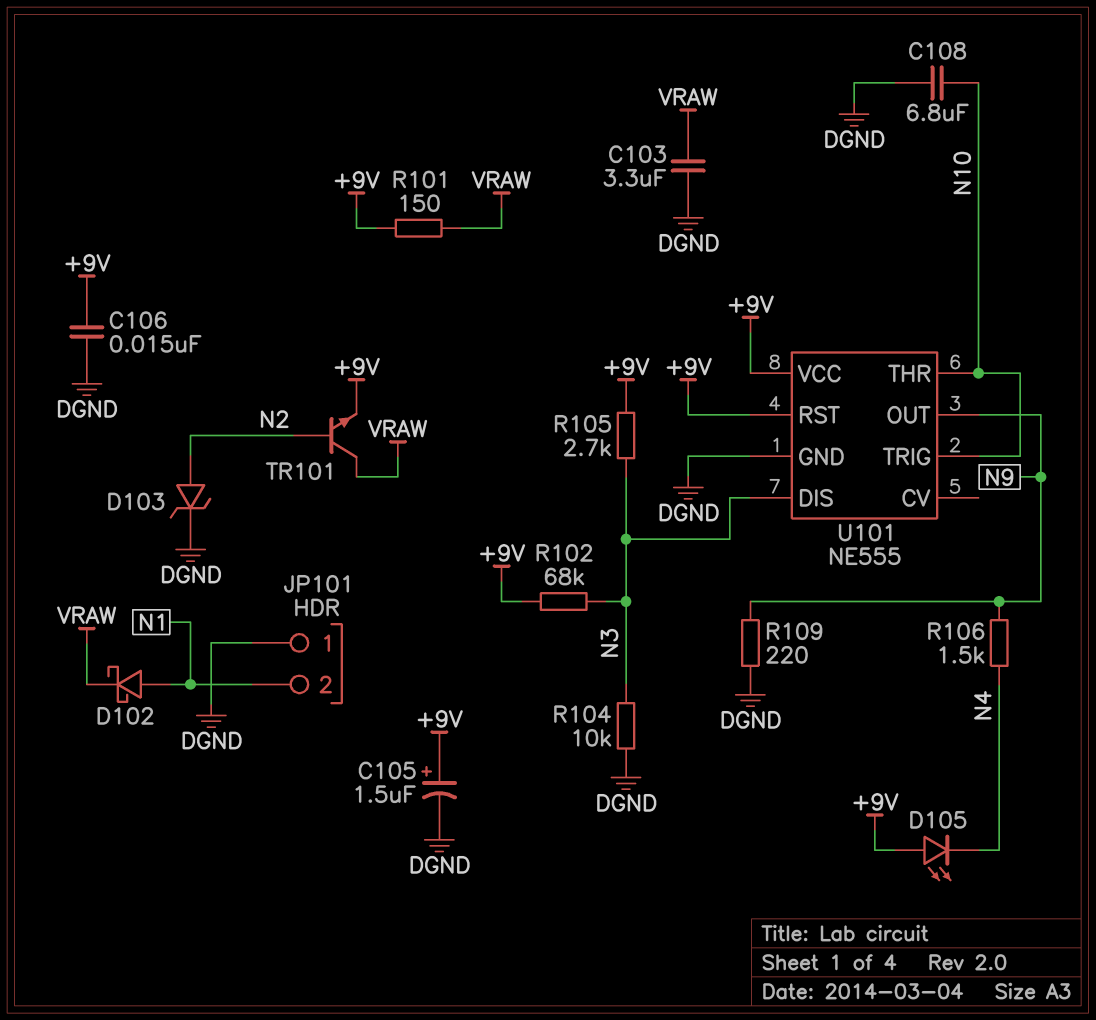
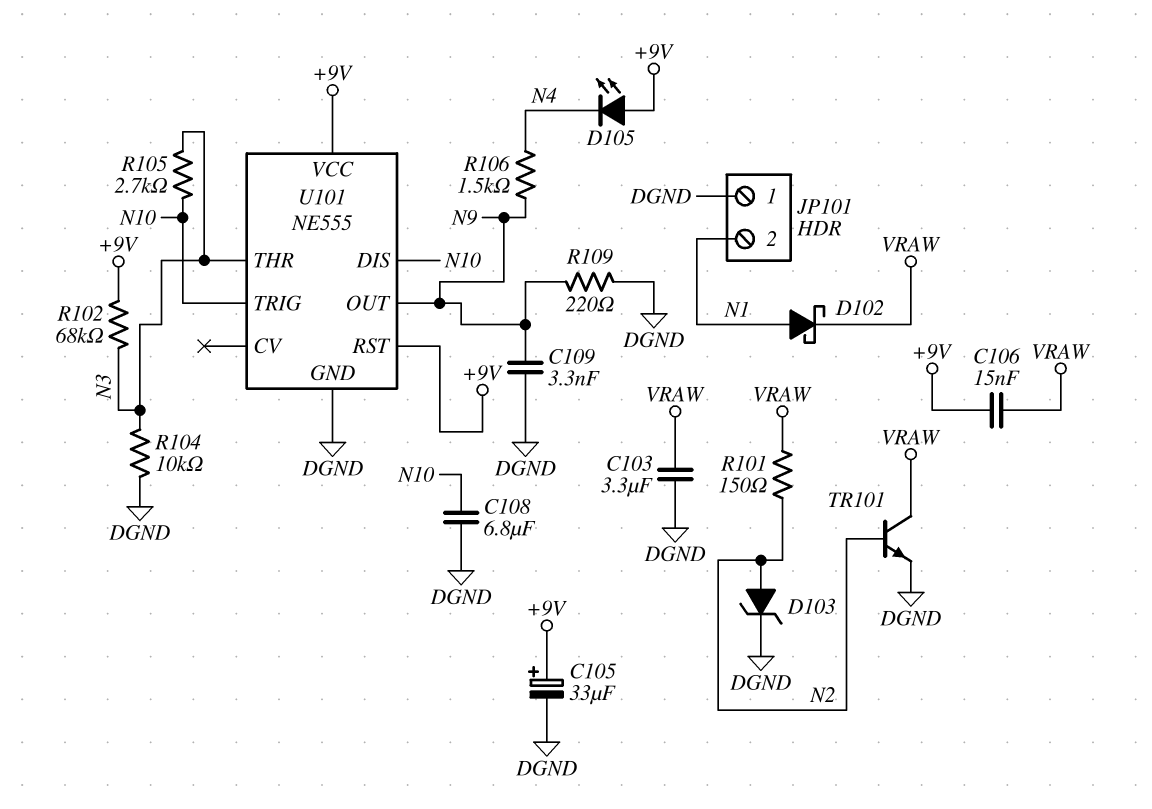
C105: 1.5uF (plus +9V, minus DGND) -> 33uF (plus +9V, minus DGND)
C106: 15nF (+9V, DGND) -> 15nF (+9V, VRAW)
C109: none -> 3.3nF (DGND, N9)
R101: 150 (+9V, VRAW) -> 150 (N2, VRAW)
R105: 2.7k (+9V, N3) -> 2.7k (N3, N10)
TR101: NPN (B N2, C VRAW, E +9V) -> NPN (B N2, C VRAW, E DGND)
U101 pin DIS: N3 -> N10
U101 pin THR: N10 -> N3

